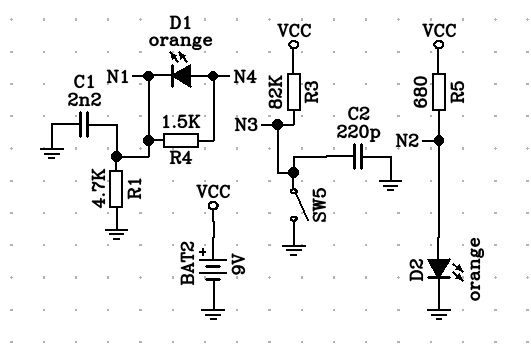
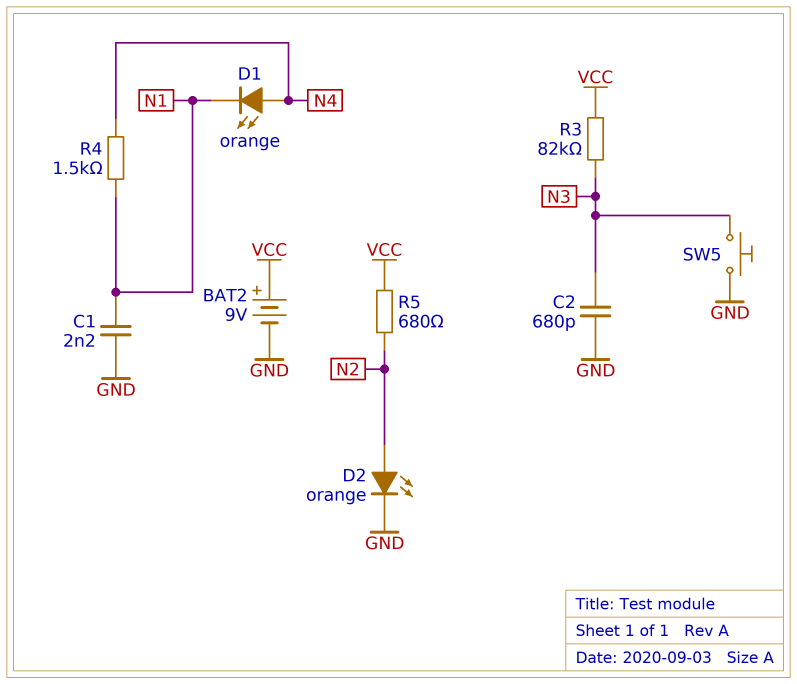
C2: 220pF (GND, N3) -> 680pF (GND, N3)
R1: 4.7k (GND, N1) -> none
SW5: switch (GND, N3) -> button (GND, N3)

